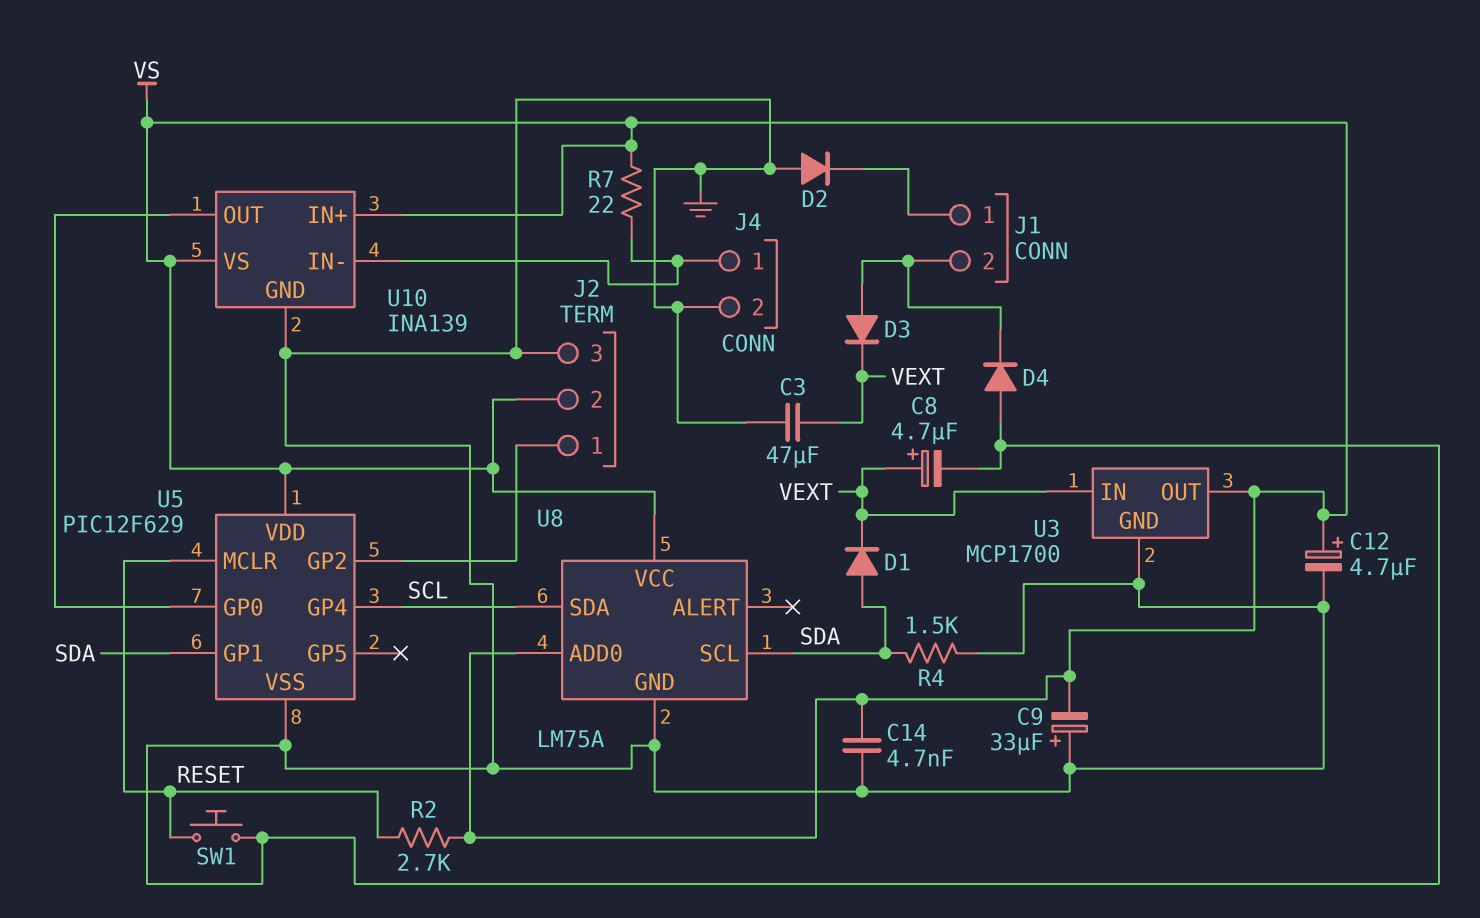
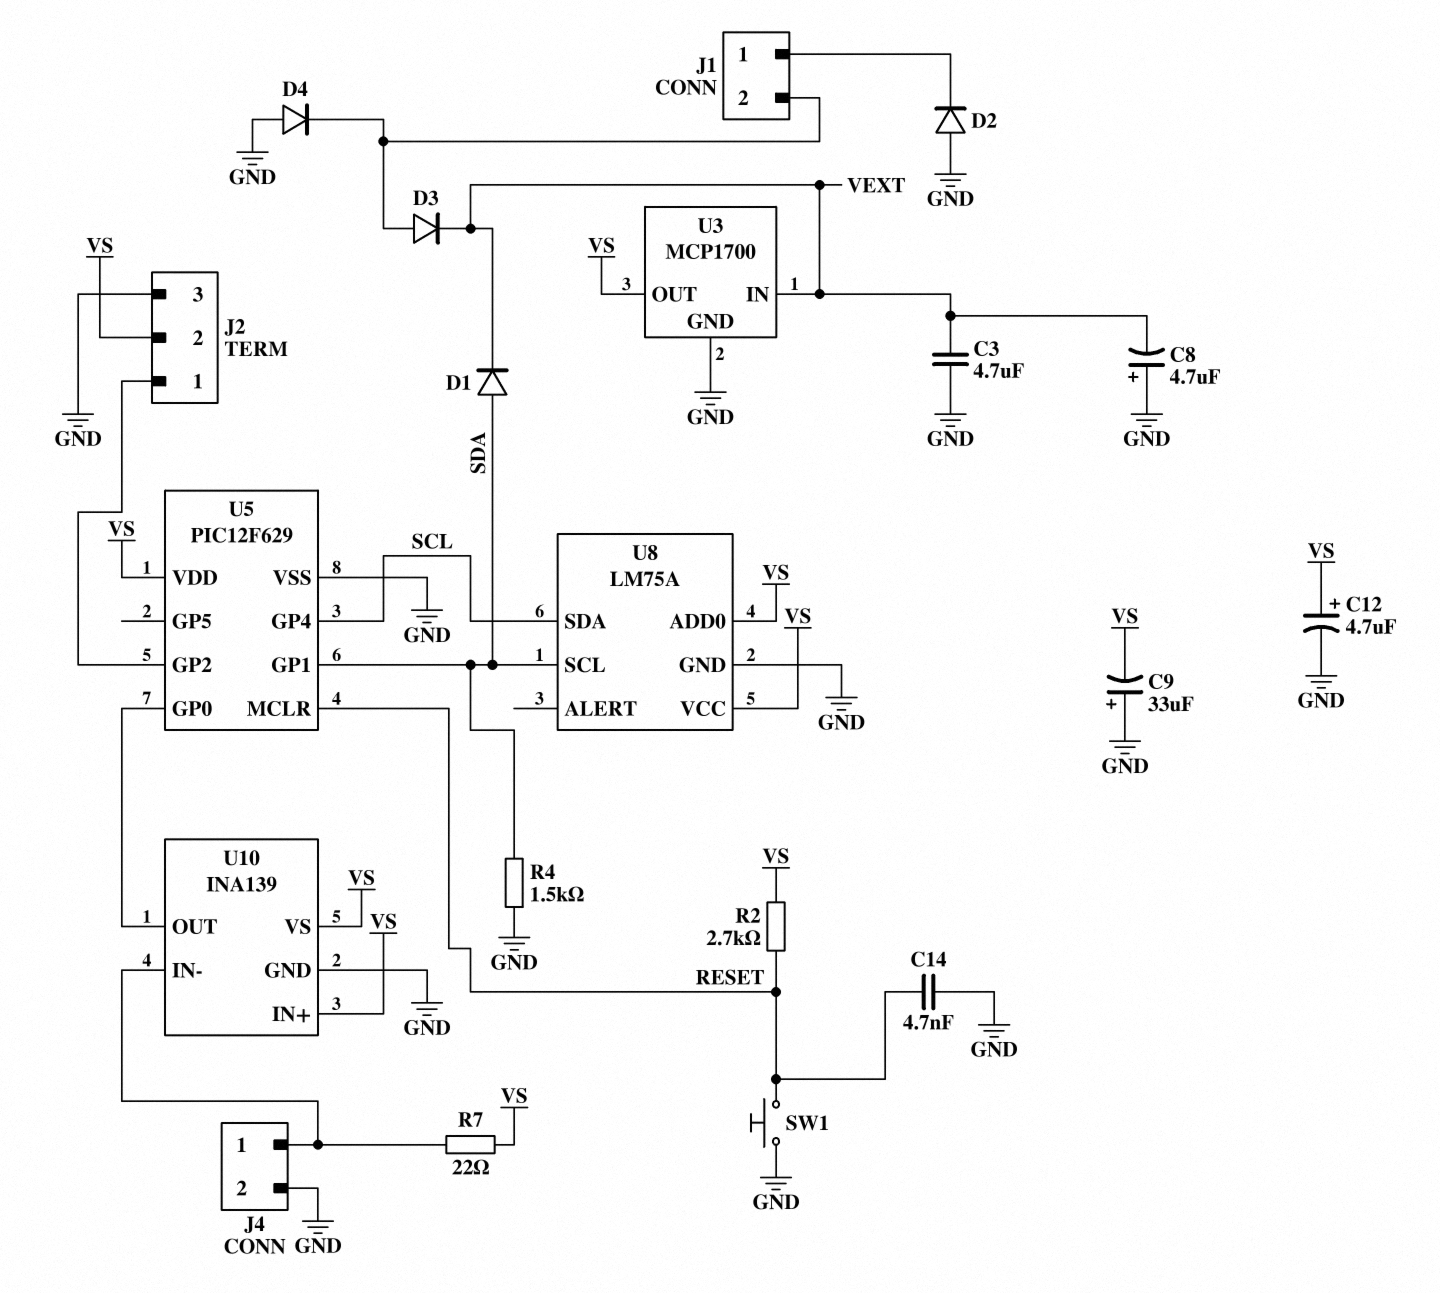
C3: 47uF (GND, VEXT) -> 4.7uF (GND, VEXT)
C8: 4.7uF (plus VEXT, minus GND) -> 4.7uF (plus GND, minus VEXT)
C14: 4.7nF (GND, VS) -> 4.7nF (GND, RESET)

